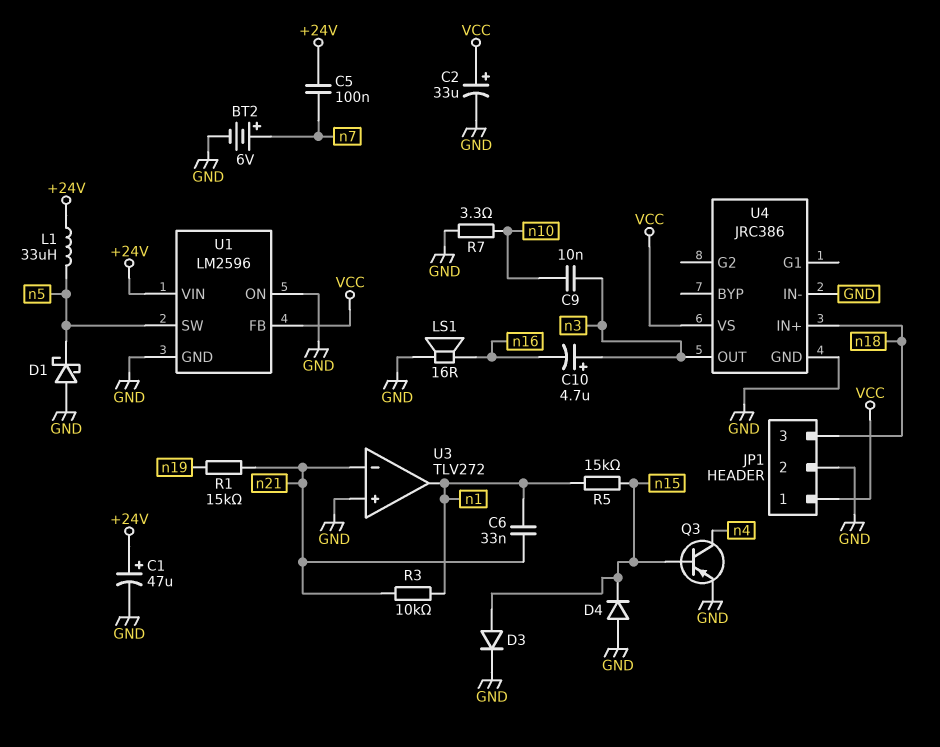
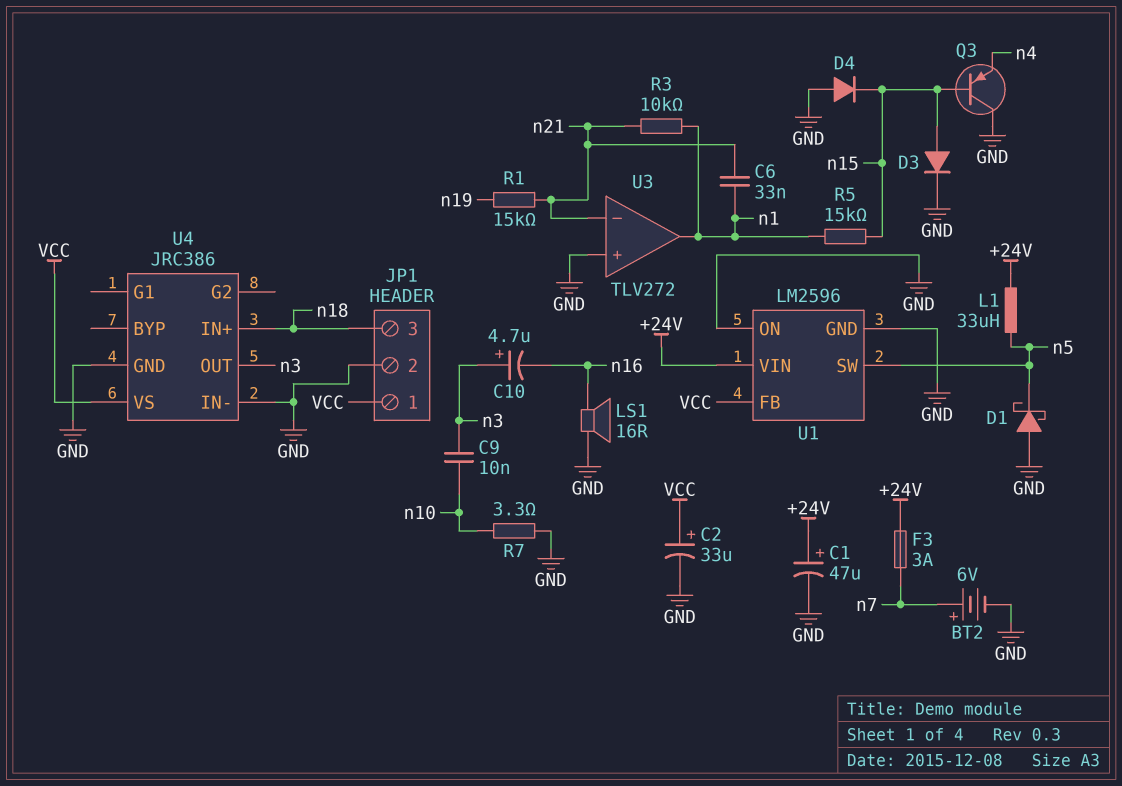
C5: 100nF (+24V, n7) -> none
F3: none -> 3A (+24V, n7)
Q3: PNP (B n15, C n4, E GND) -> PNP (B n15, C GND, E n4)

